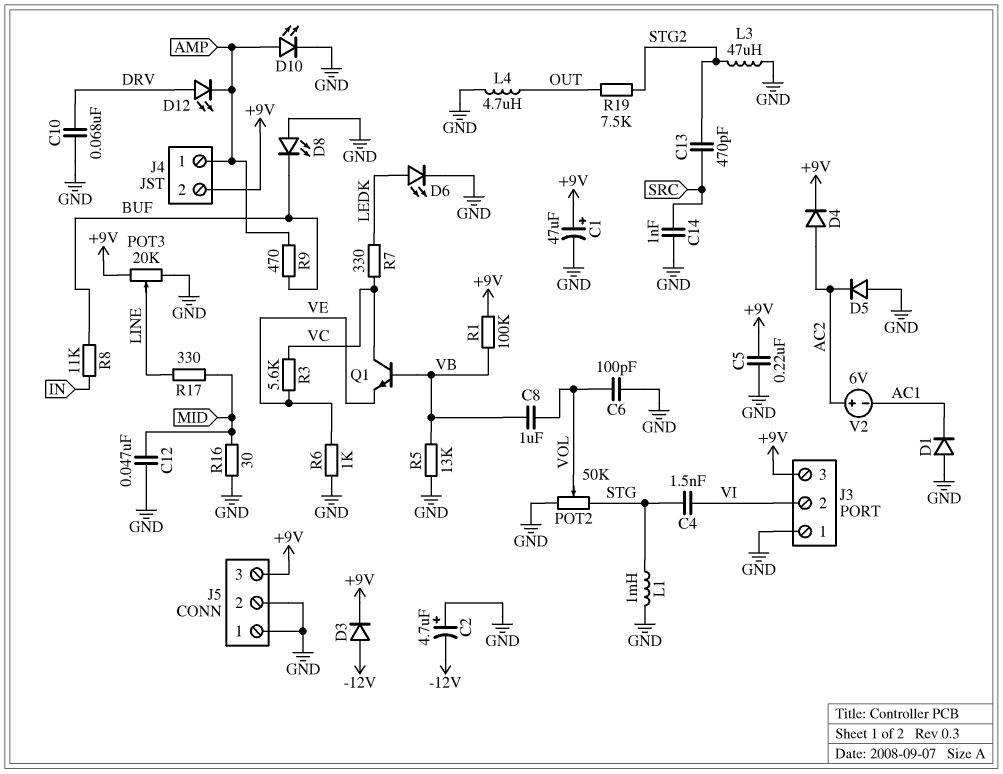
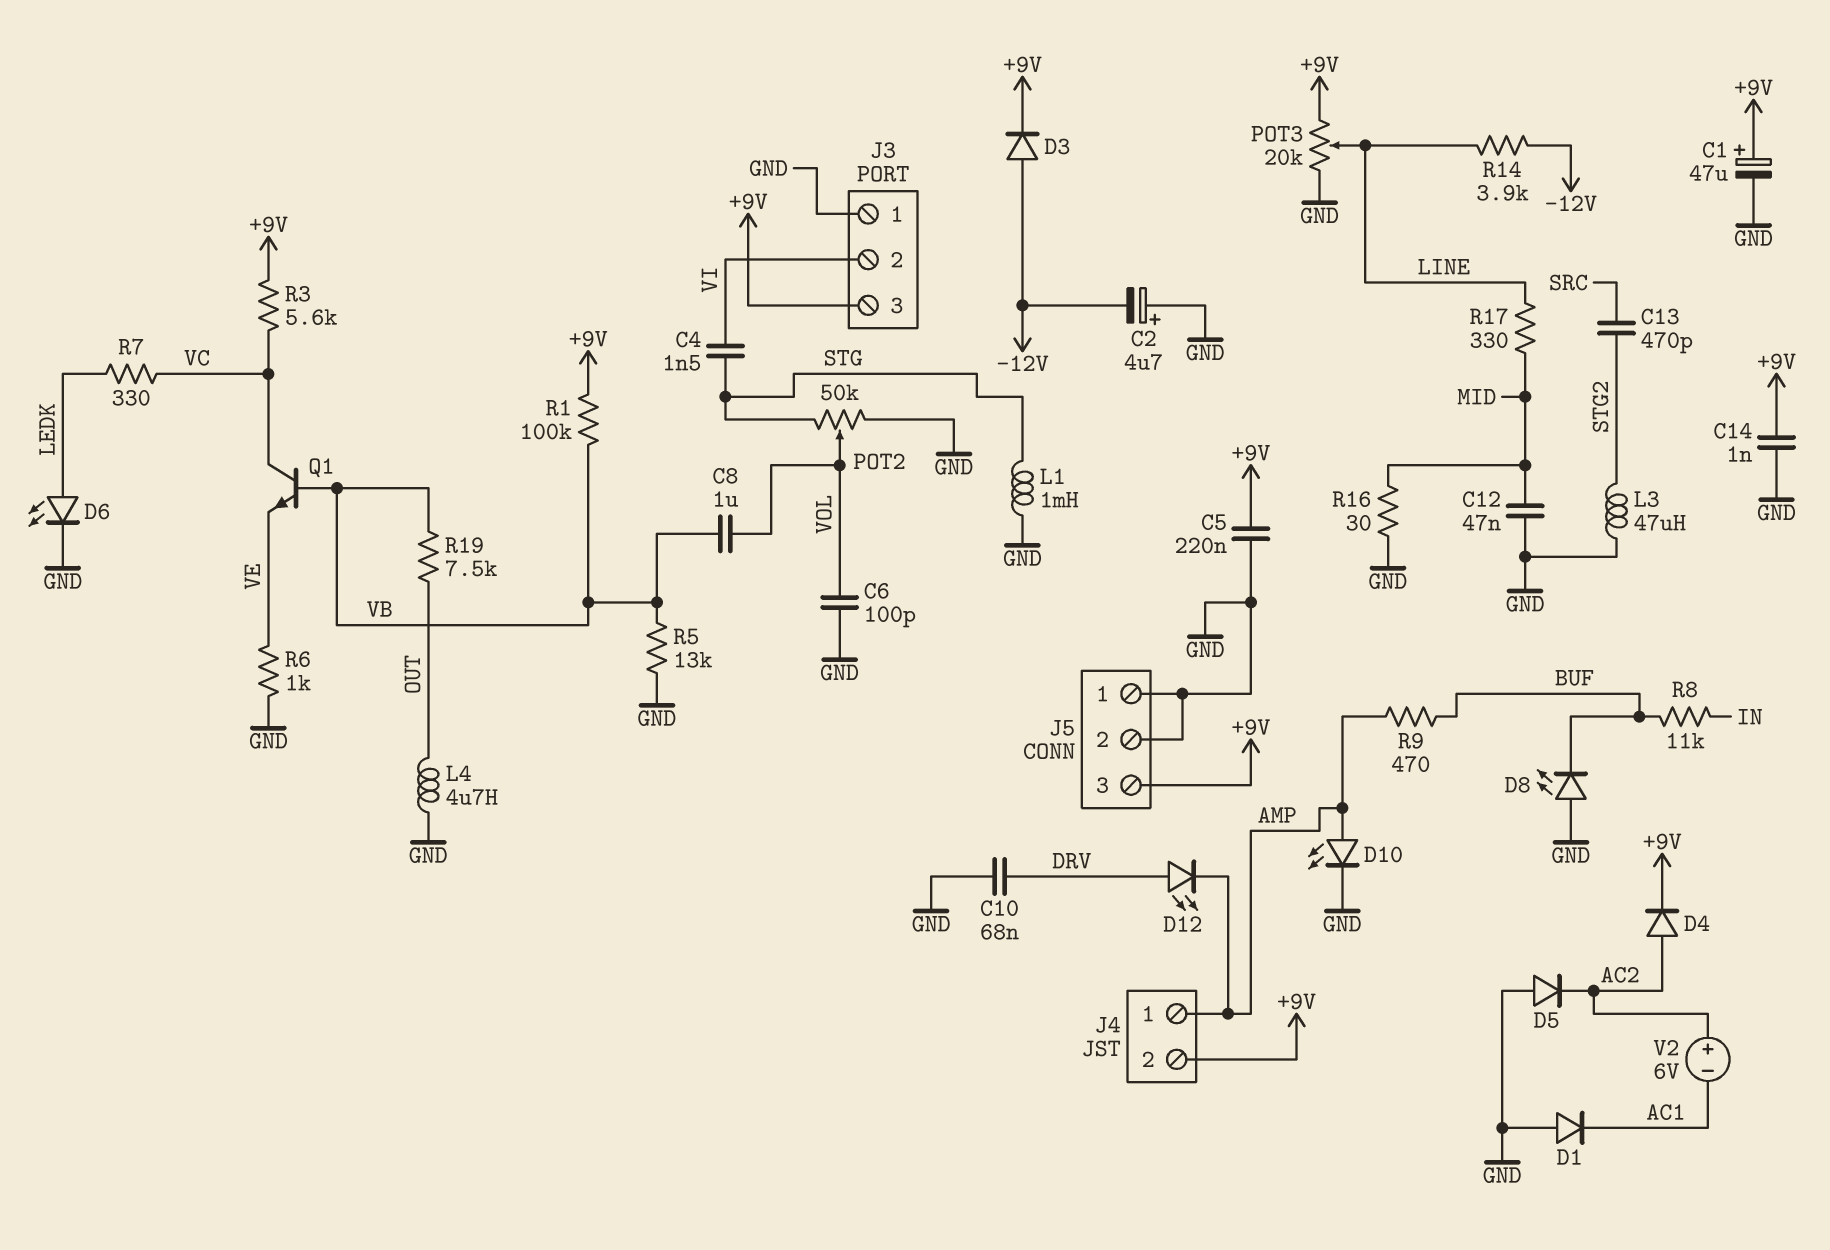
C14: 1nF (GND, SRC) -> 1nF (+9V, GND)
R3: 5.6k (VC, VE) -> 5.6k (+9V, VC)
R14: none -> 3.9k (-12V, LINE)
R19: 7.5k (OUT, STG2) -> 7.5k (OUT, VB)

